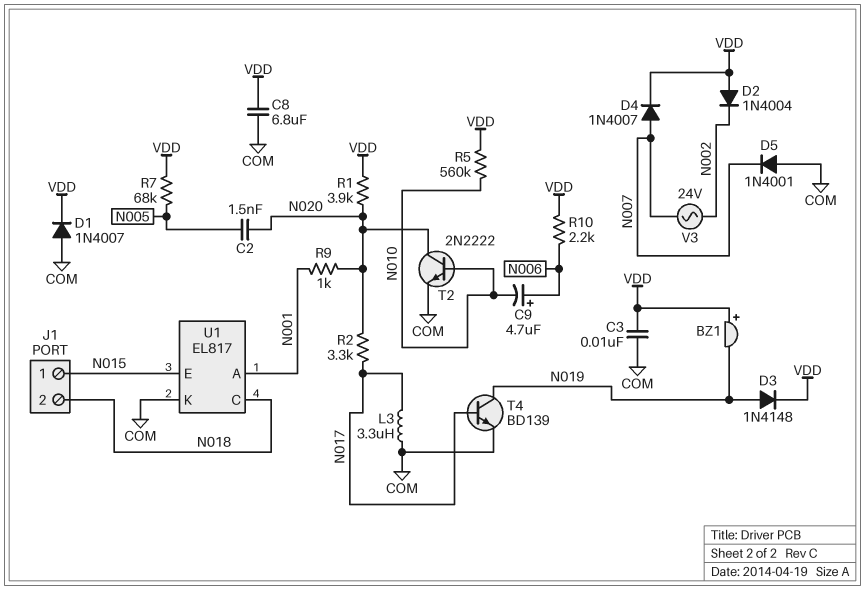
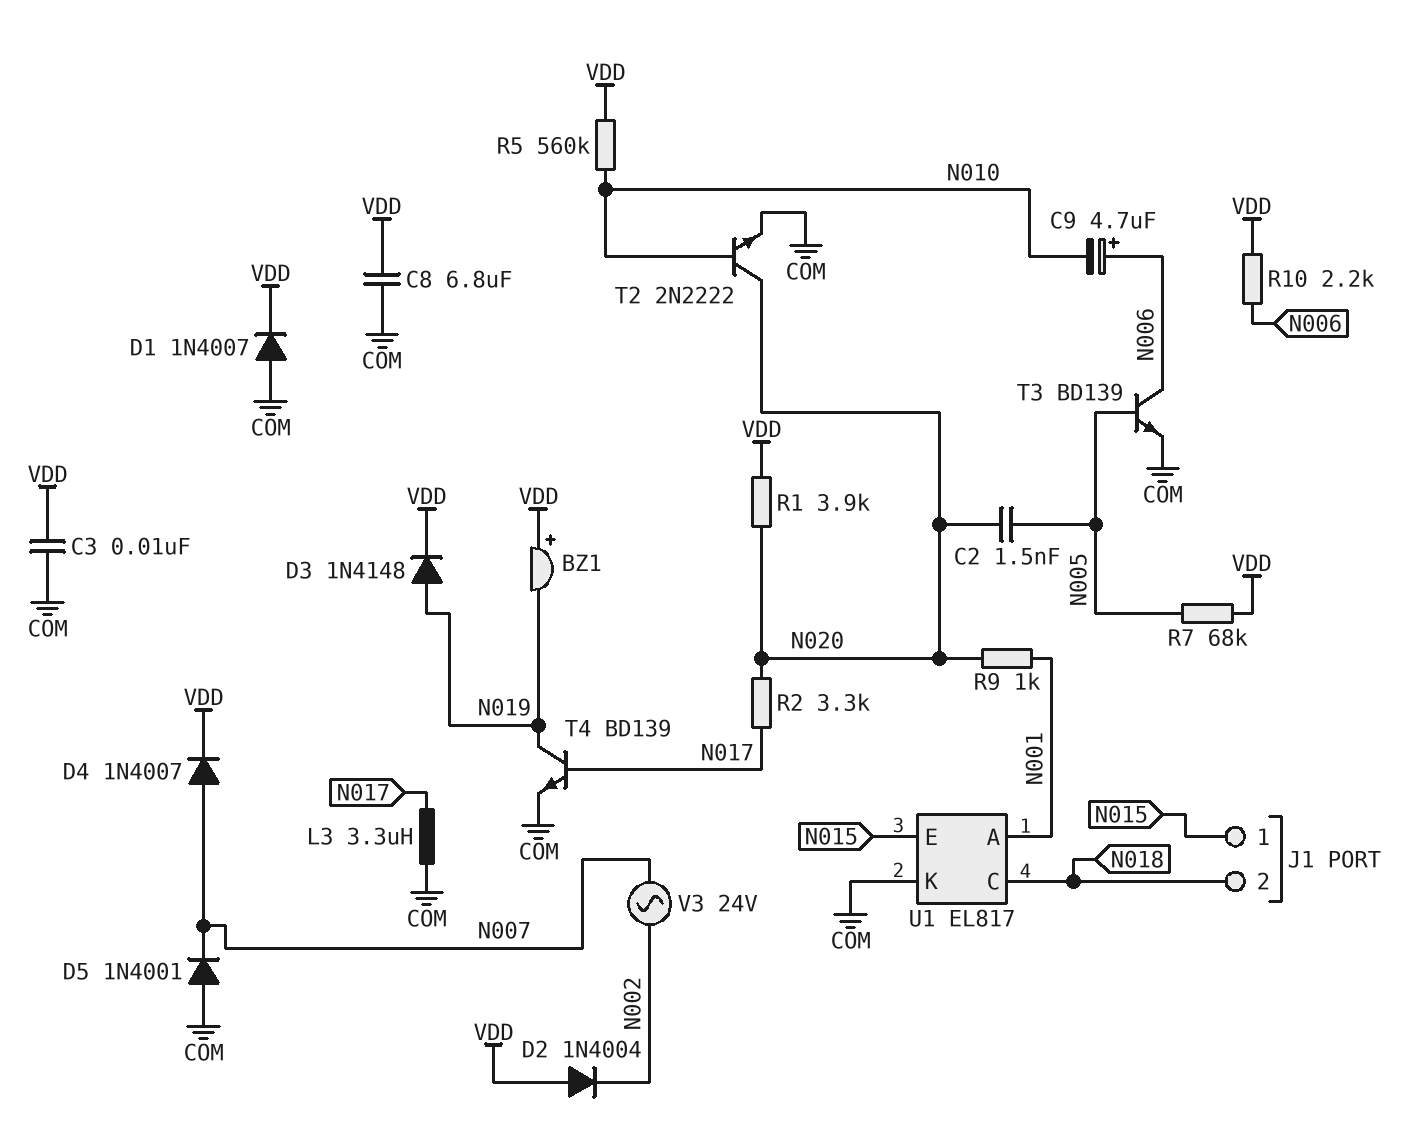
T3: none -> NPN BD139 (B N005, C N006, E COM)

